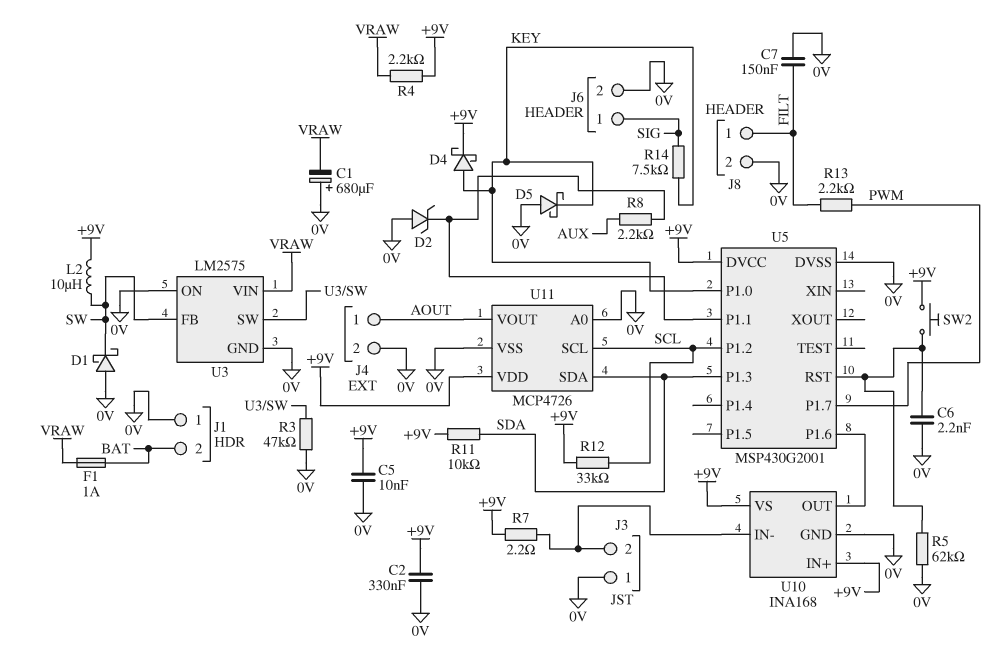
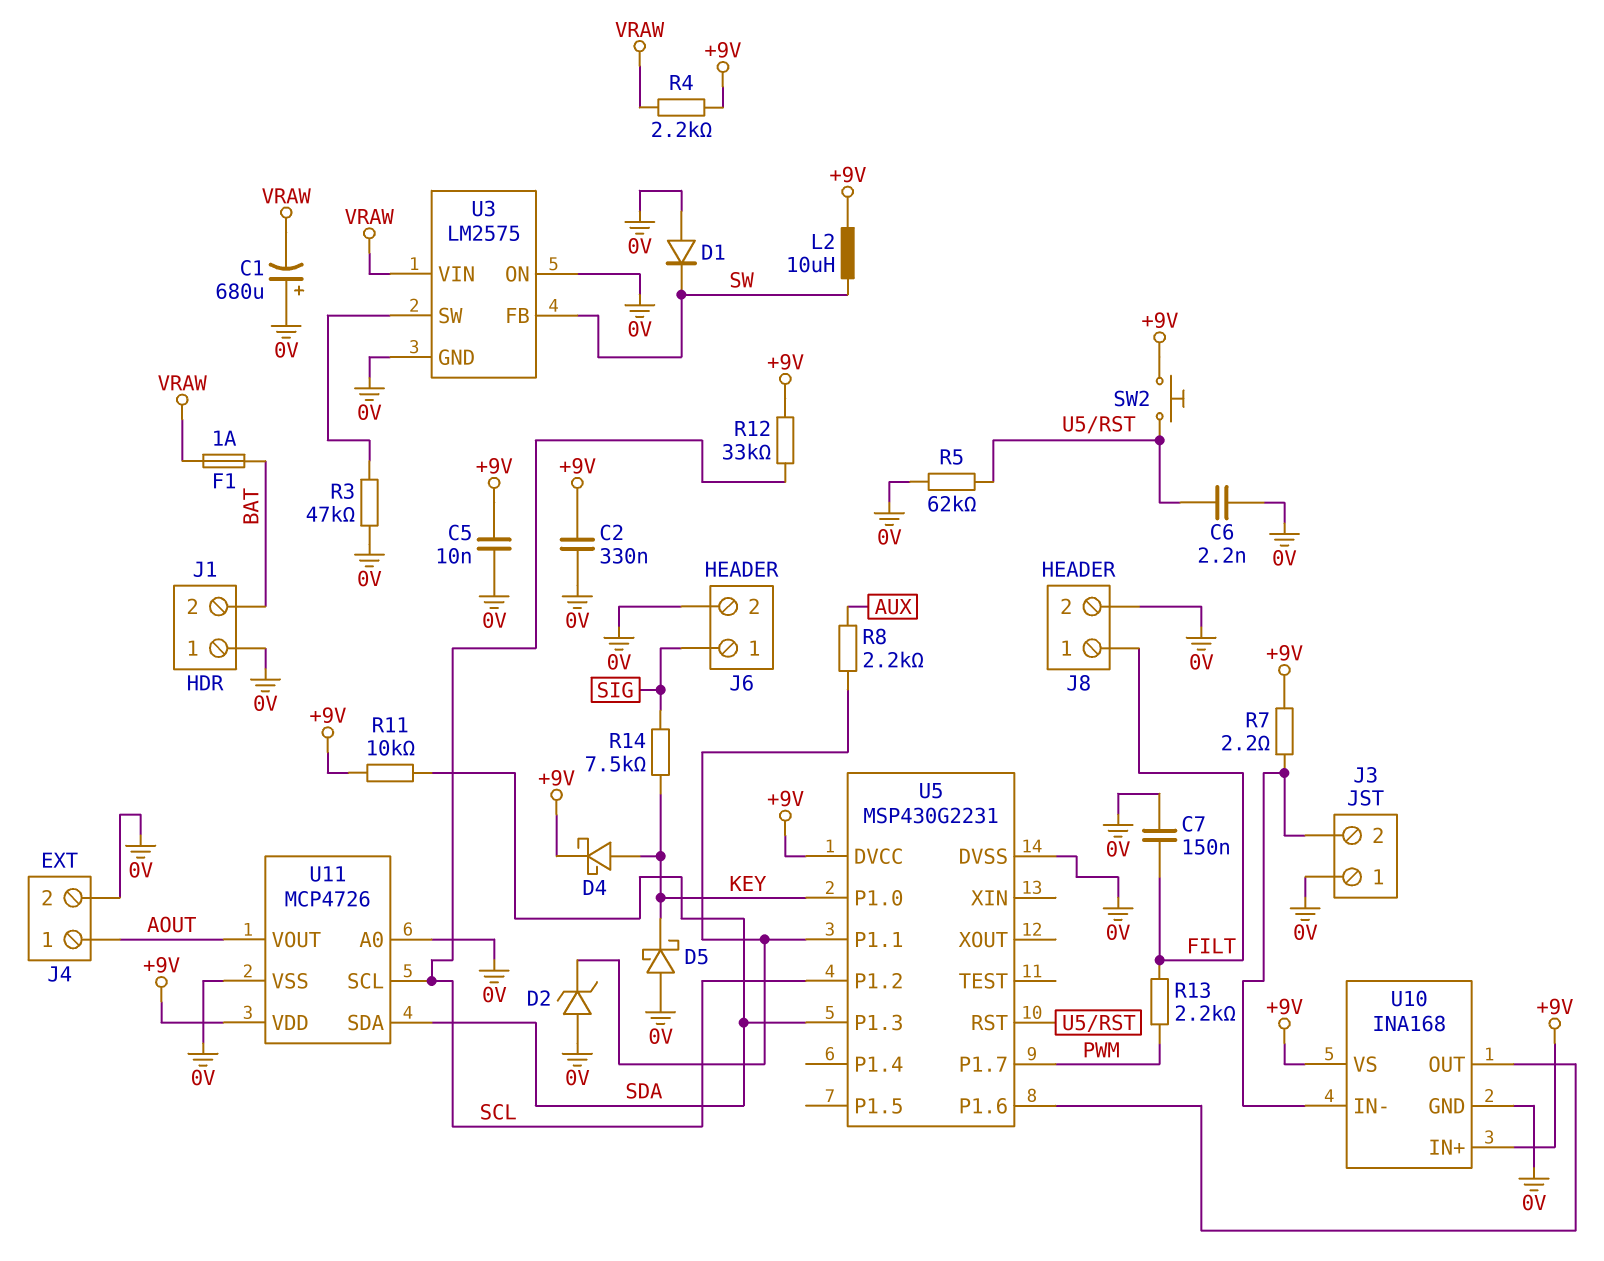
D1: schottky (A 0V, K SW) -> diode (A 0V, K SW)
U5: MSP430G2001 -> MSP430G2231

